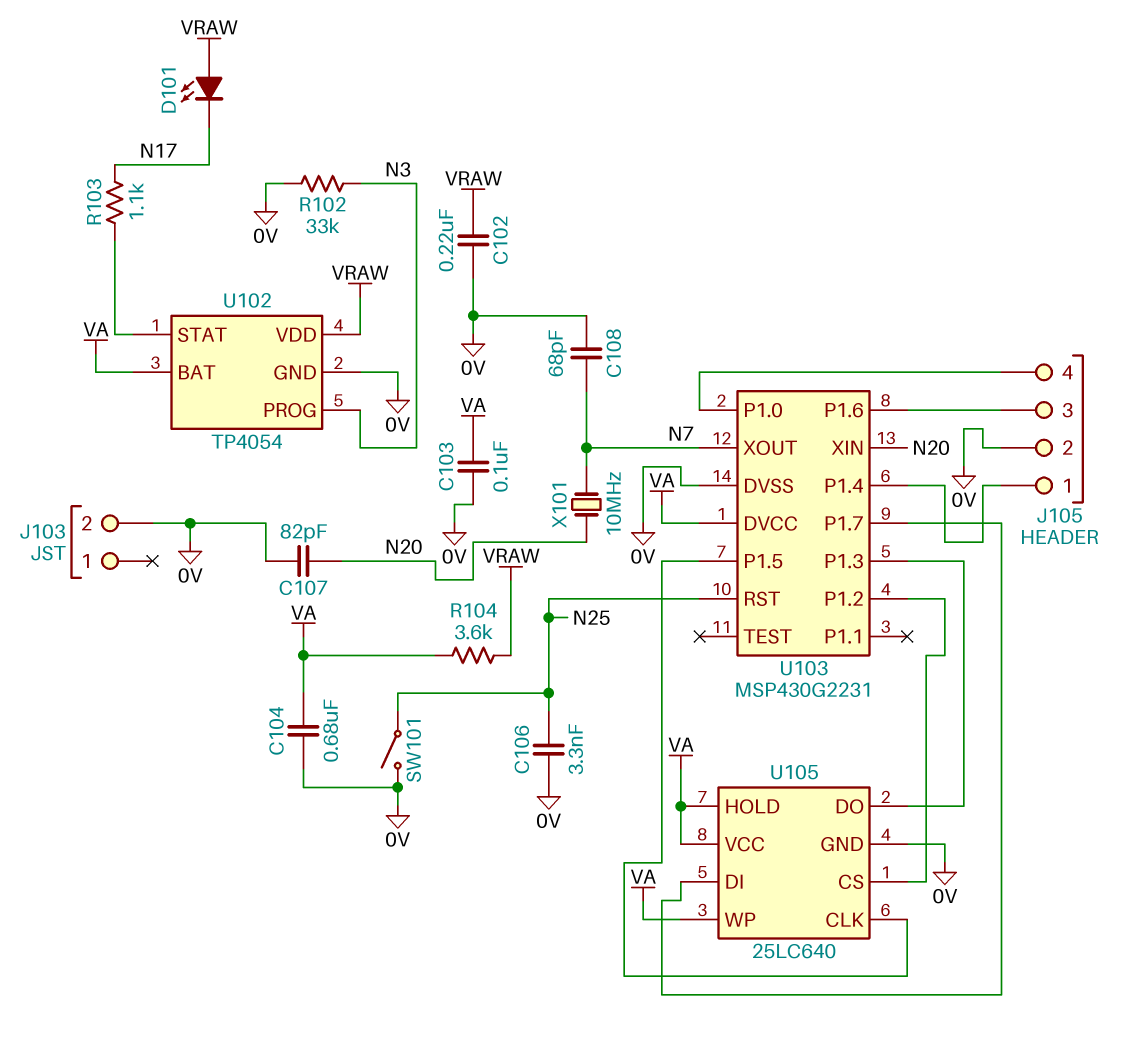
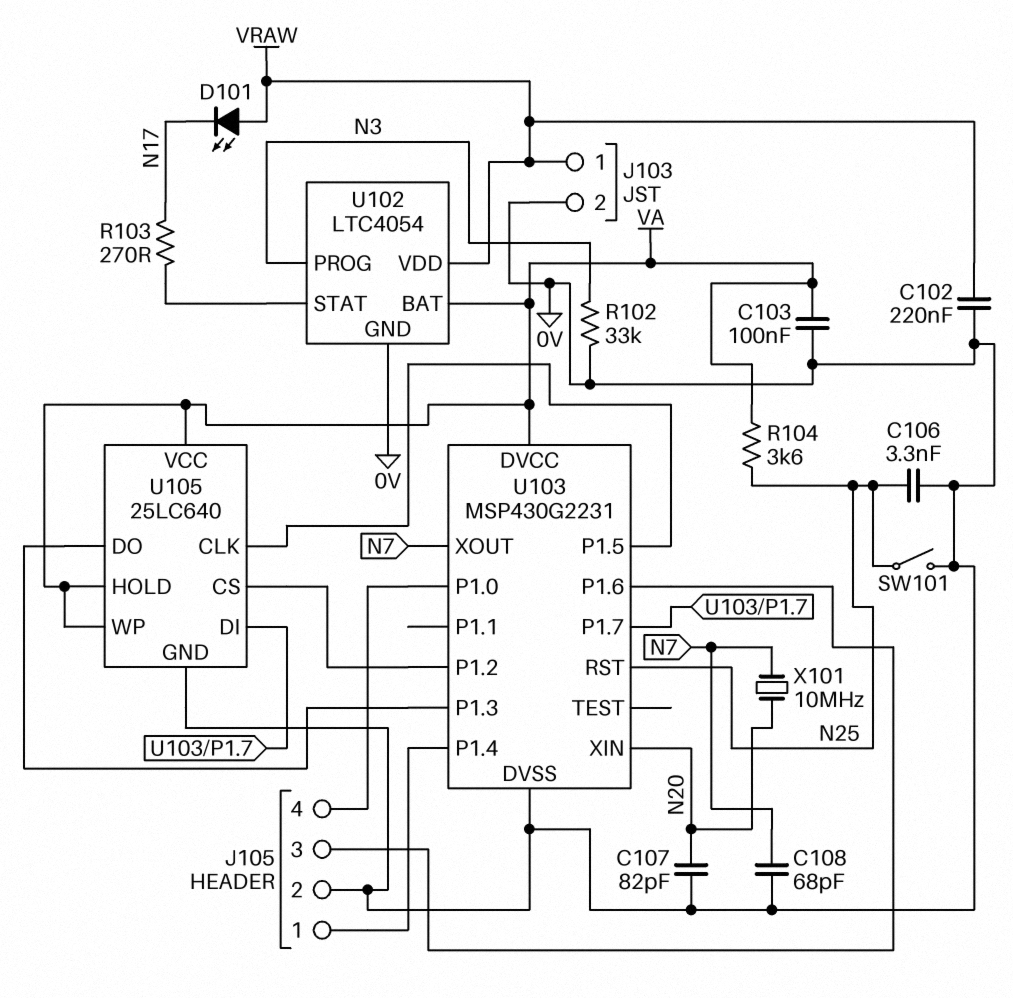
C104: 680nF (0V, VA) -> none
J103 pin 1: none -> VRAW
R103: 1.1k (N17, U102/STAT) -> 270 (N17, U102/STAT)
R104: 3.6k (VA, VRAW) -> 3.6k (N25, VA)
U102: TP4054 -> LTC4054

